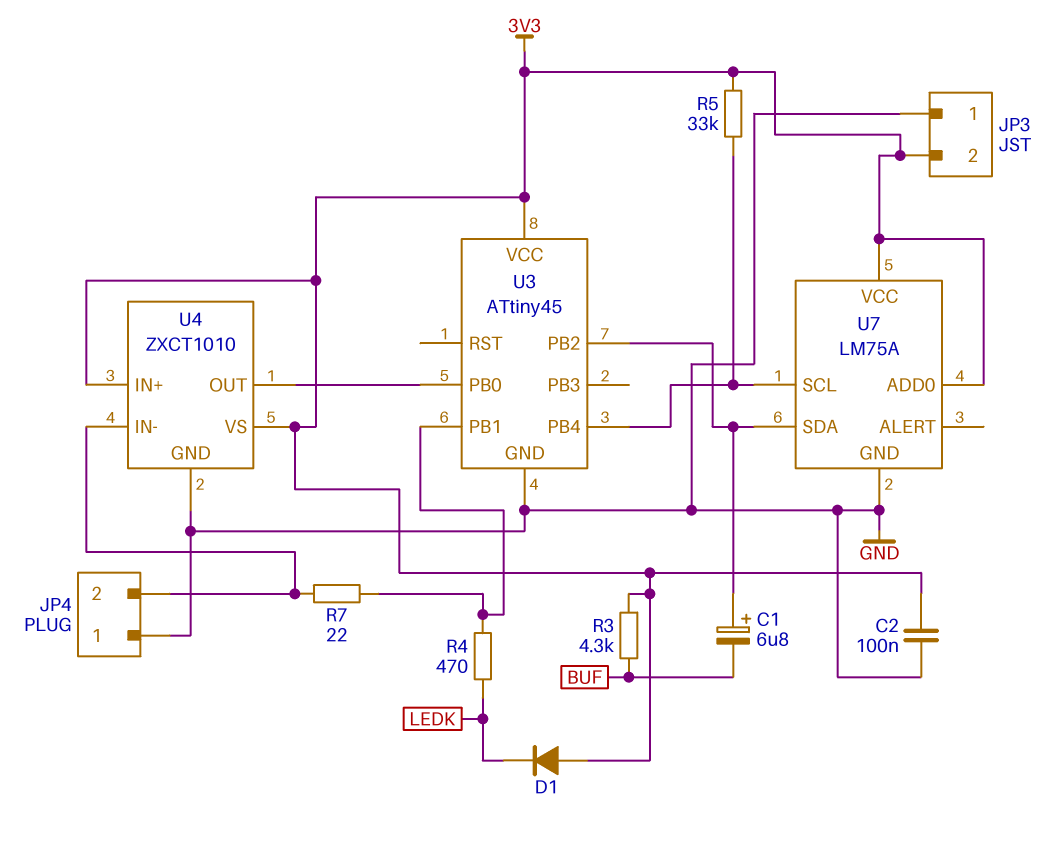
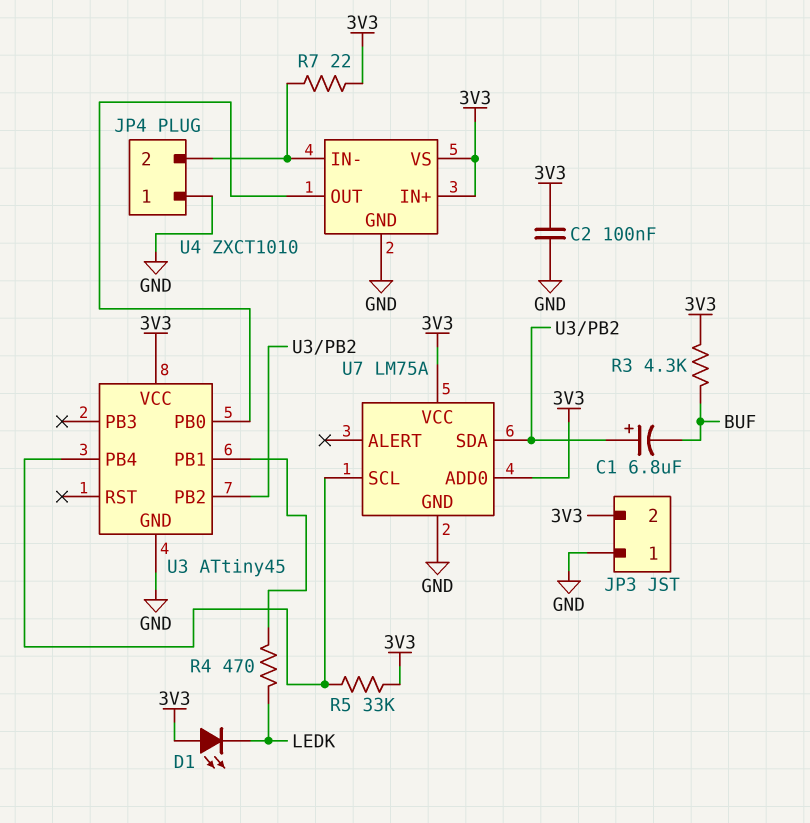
D1: diode (A 3V3, K LEDK) -> LED (A 3V3, K LEDK)
R7: 22 (JP4/2, U3/PB1) -> 22 (3V3, JP4/2)

